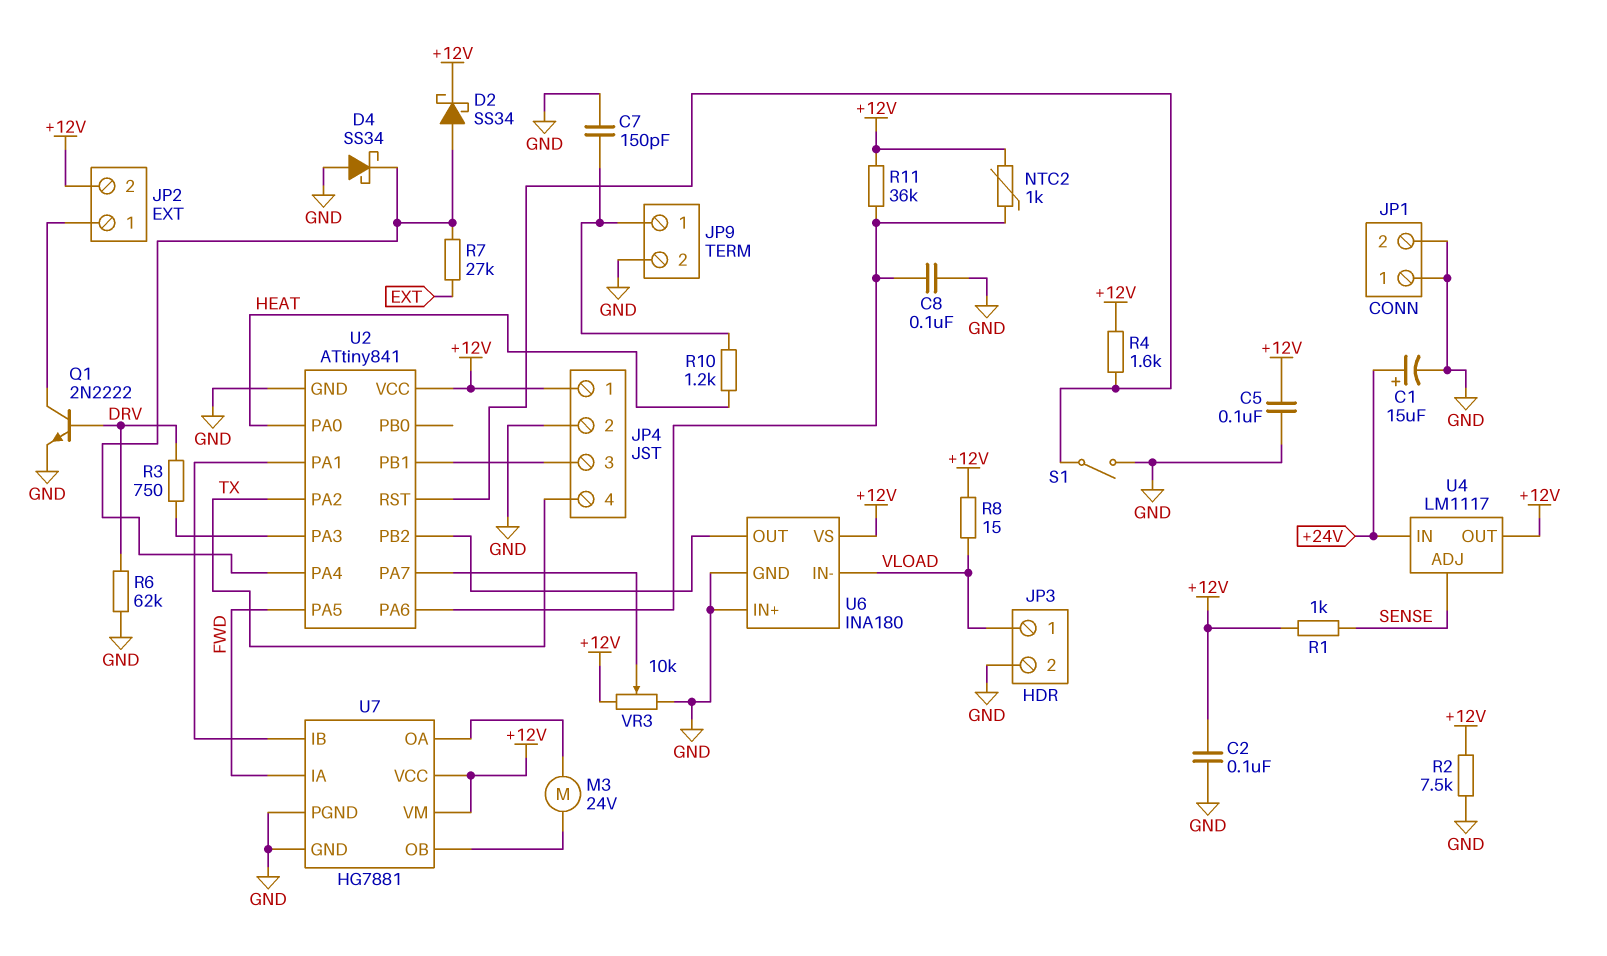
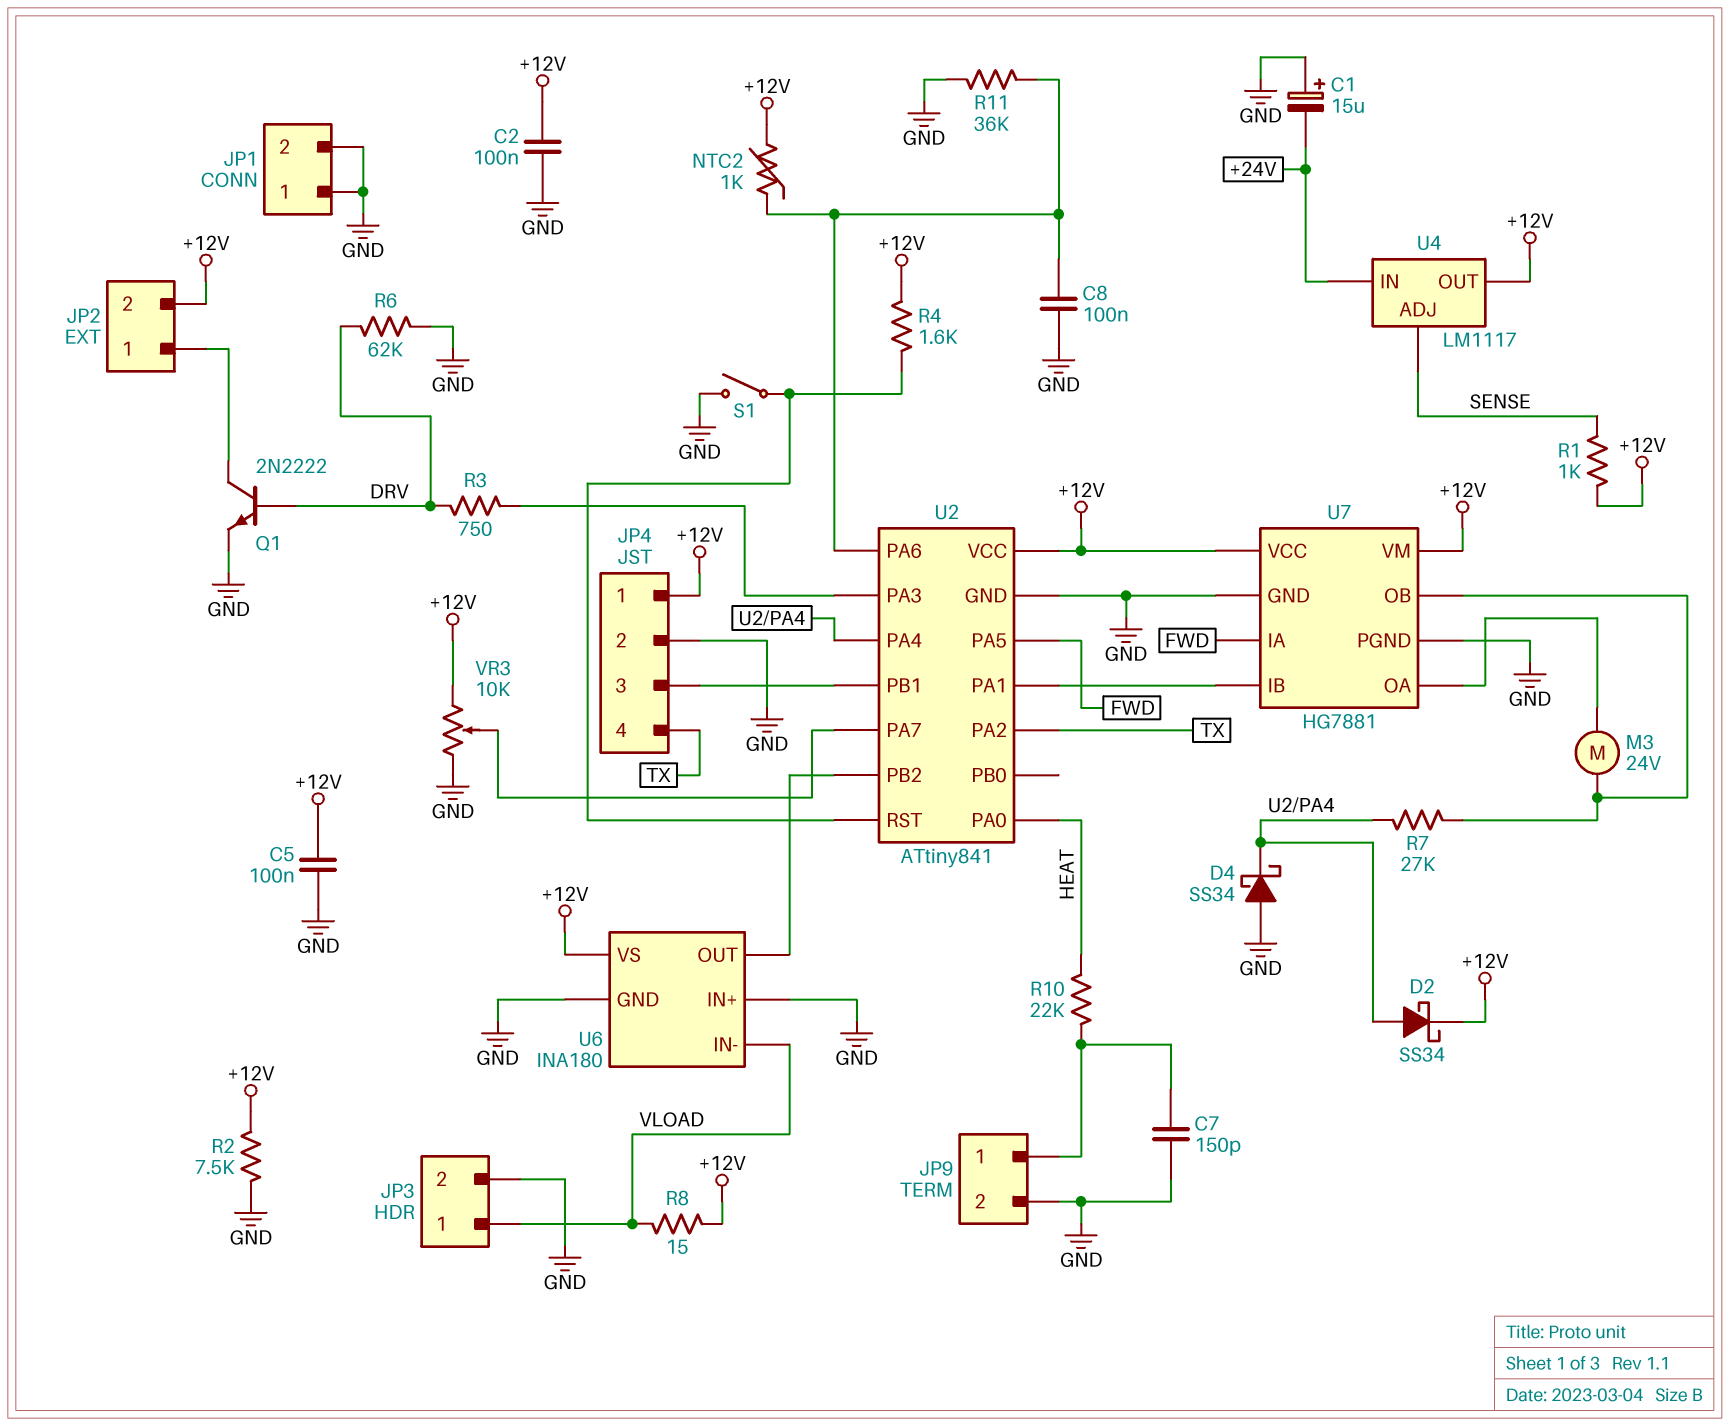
C1: 15uF (plus +24V, minus GND) -> 15uF (plus GND, minus +24V)
R7: 27k (EXT, U2/PA4) -> 27k (U2/PA4, U7/OB)
R10: 1.2k (HEAT, JP9/1) -> 22k (HEAT, JP9/1)
R11: 36k (+12V, U2/PA6) -> 36k (GND, U2/PA6)

